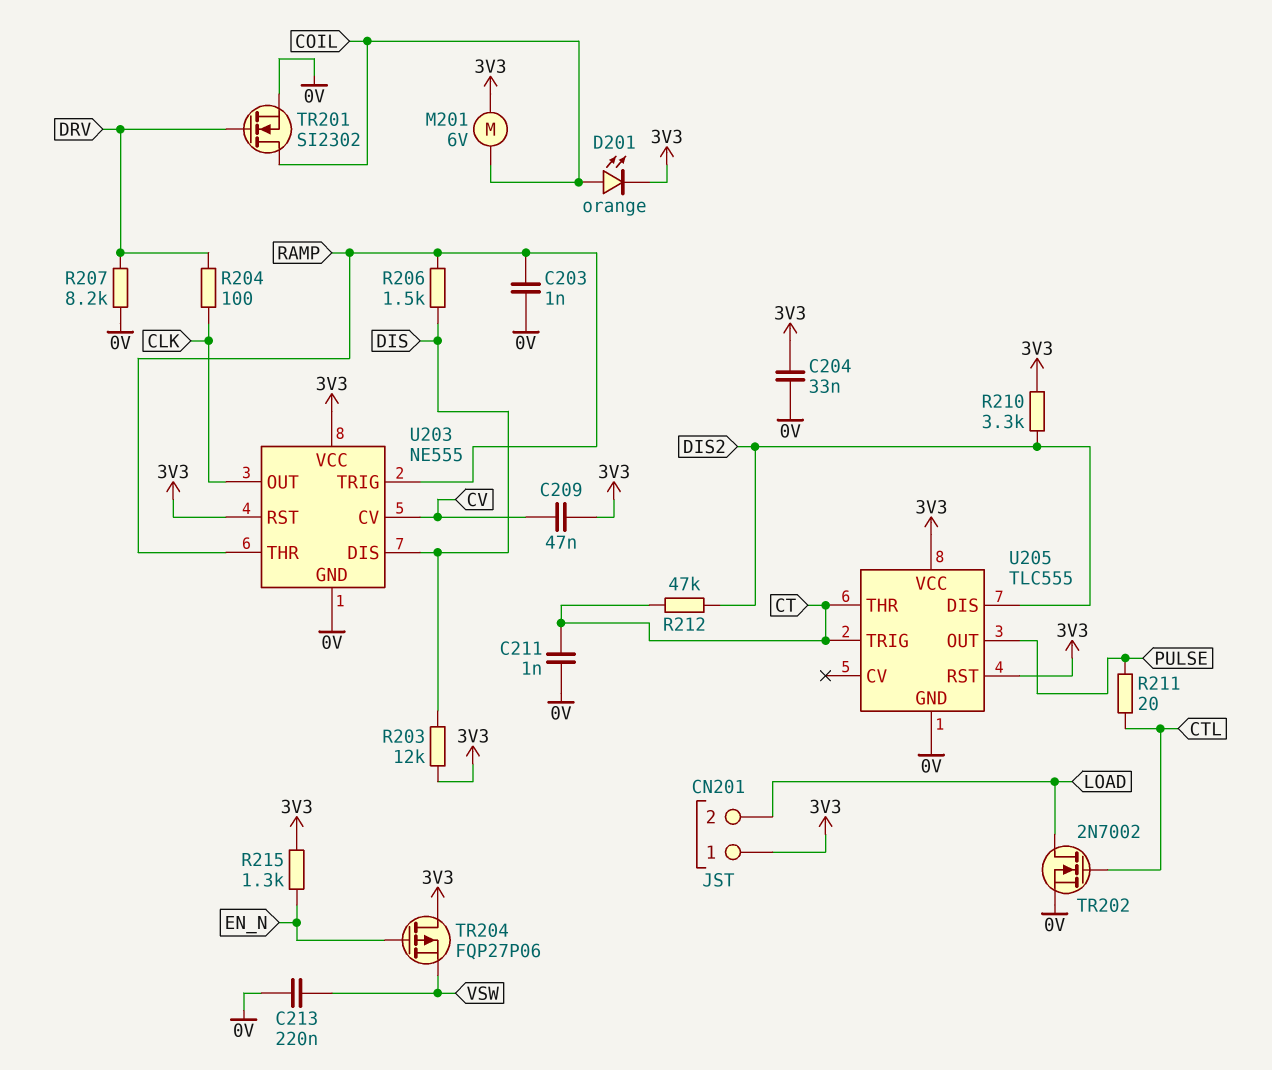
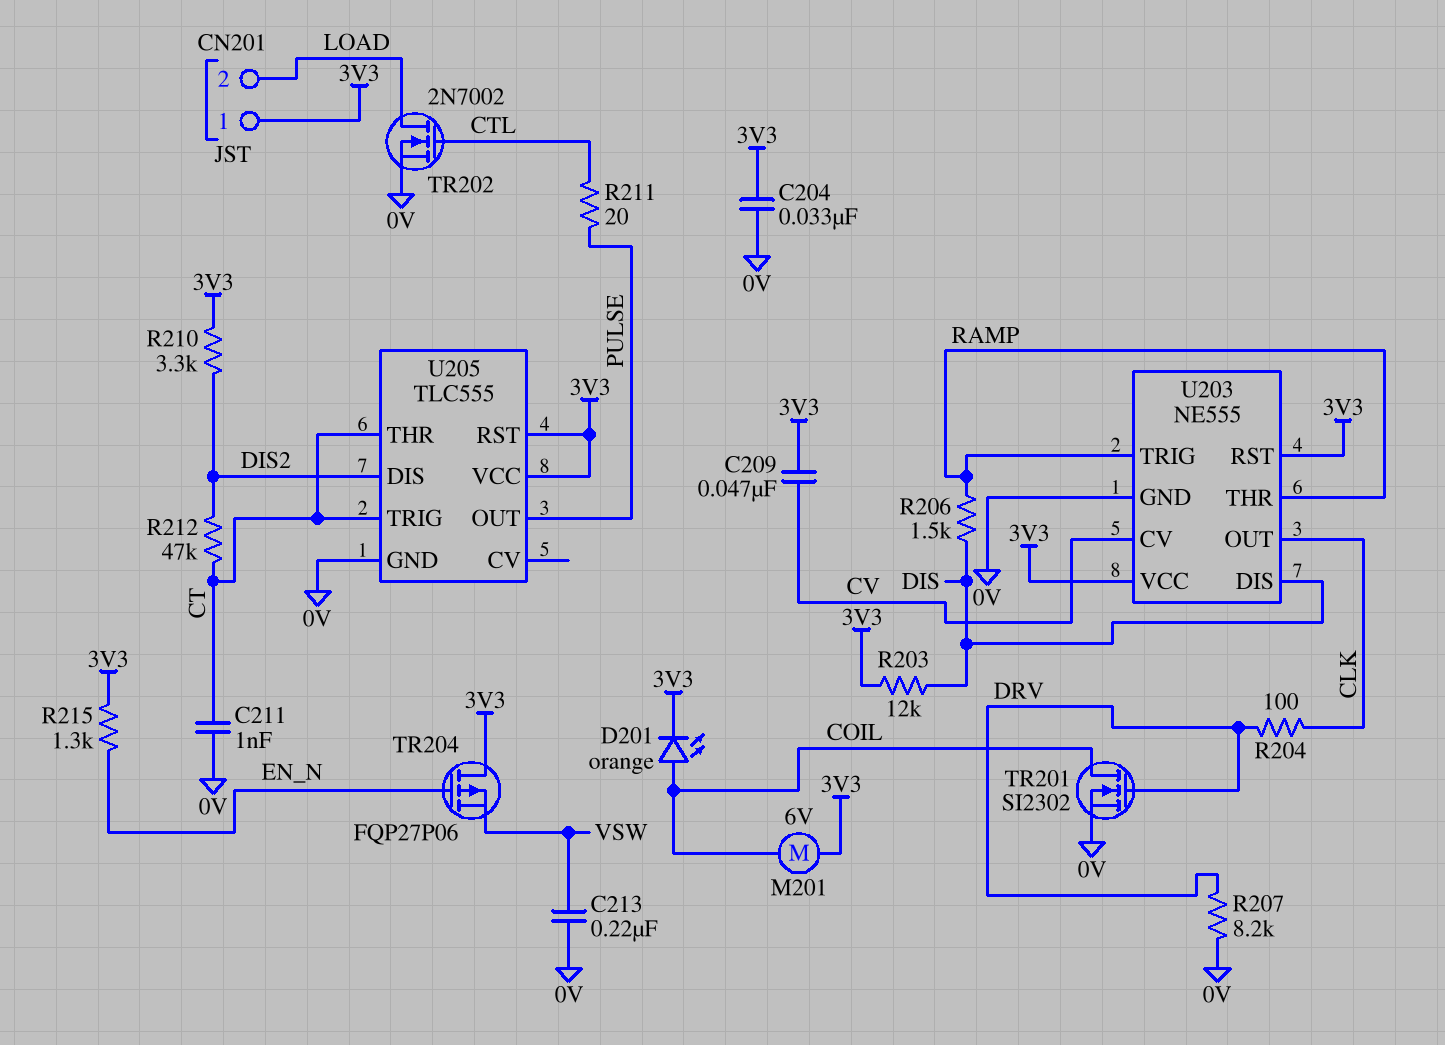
C203: 1nF (0V, RAMP) -> none

